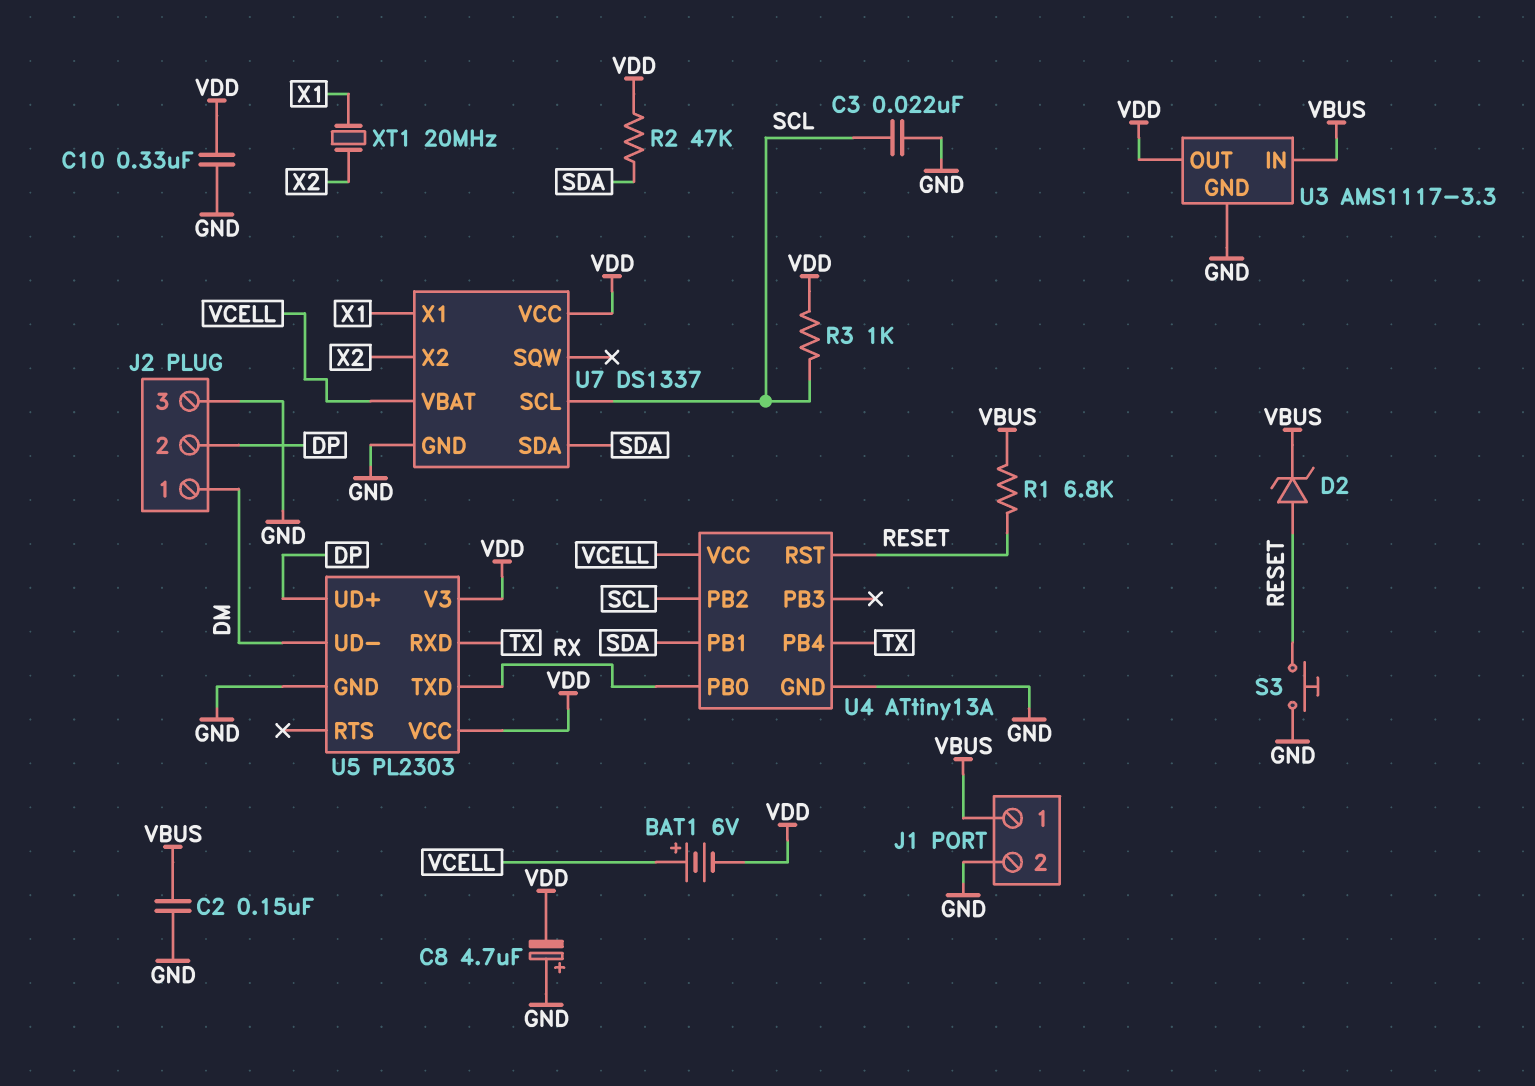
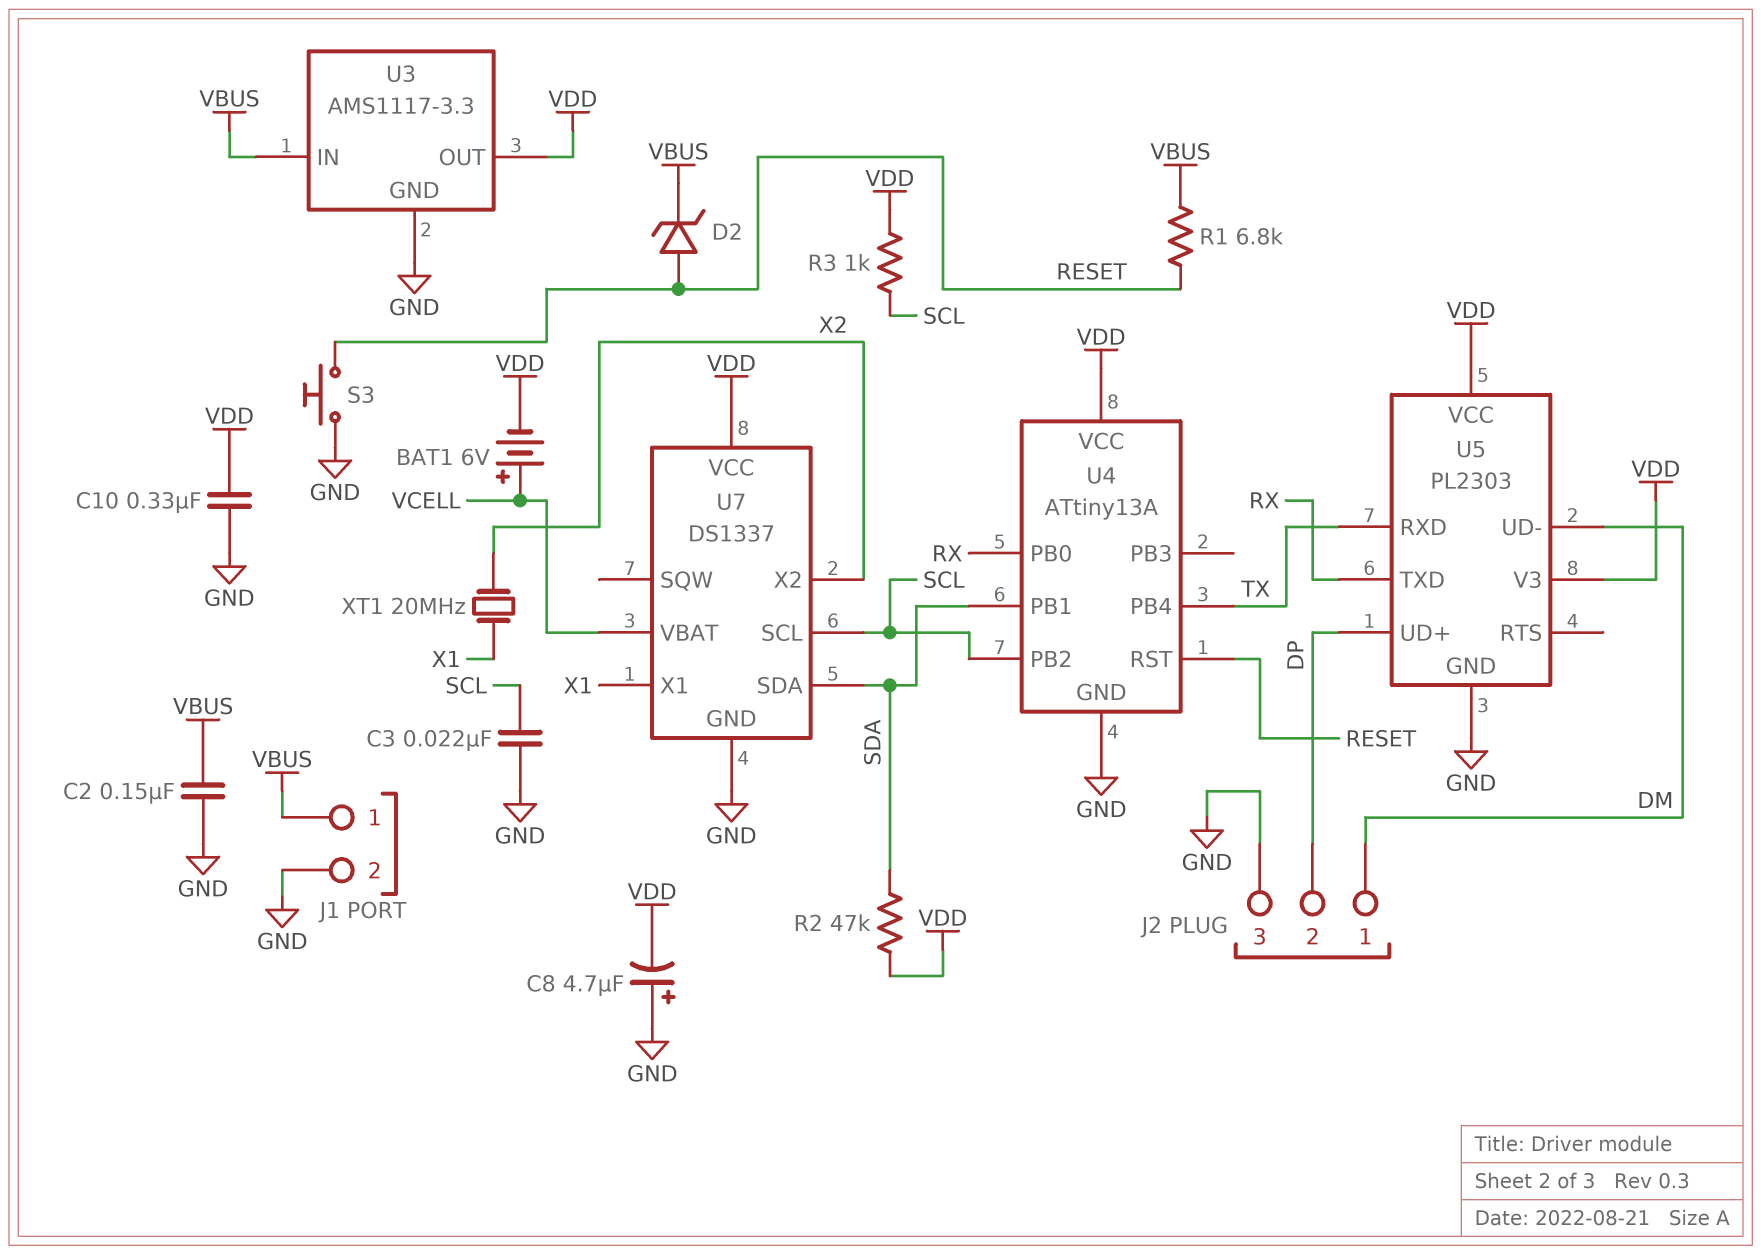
U4 pin VCC: VCELL -> VDD

